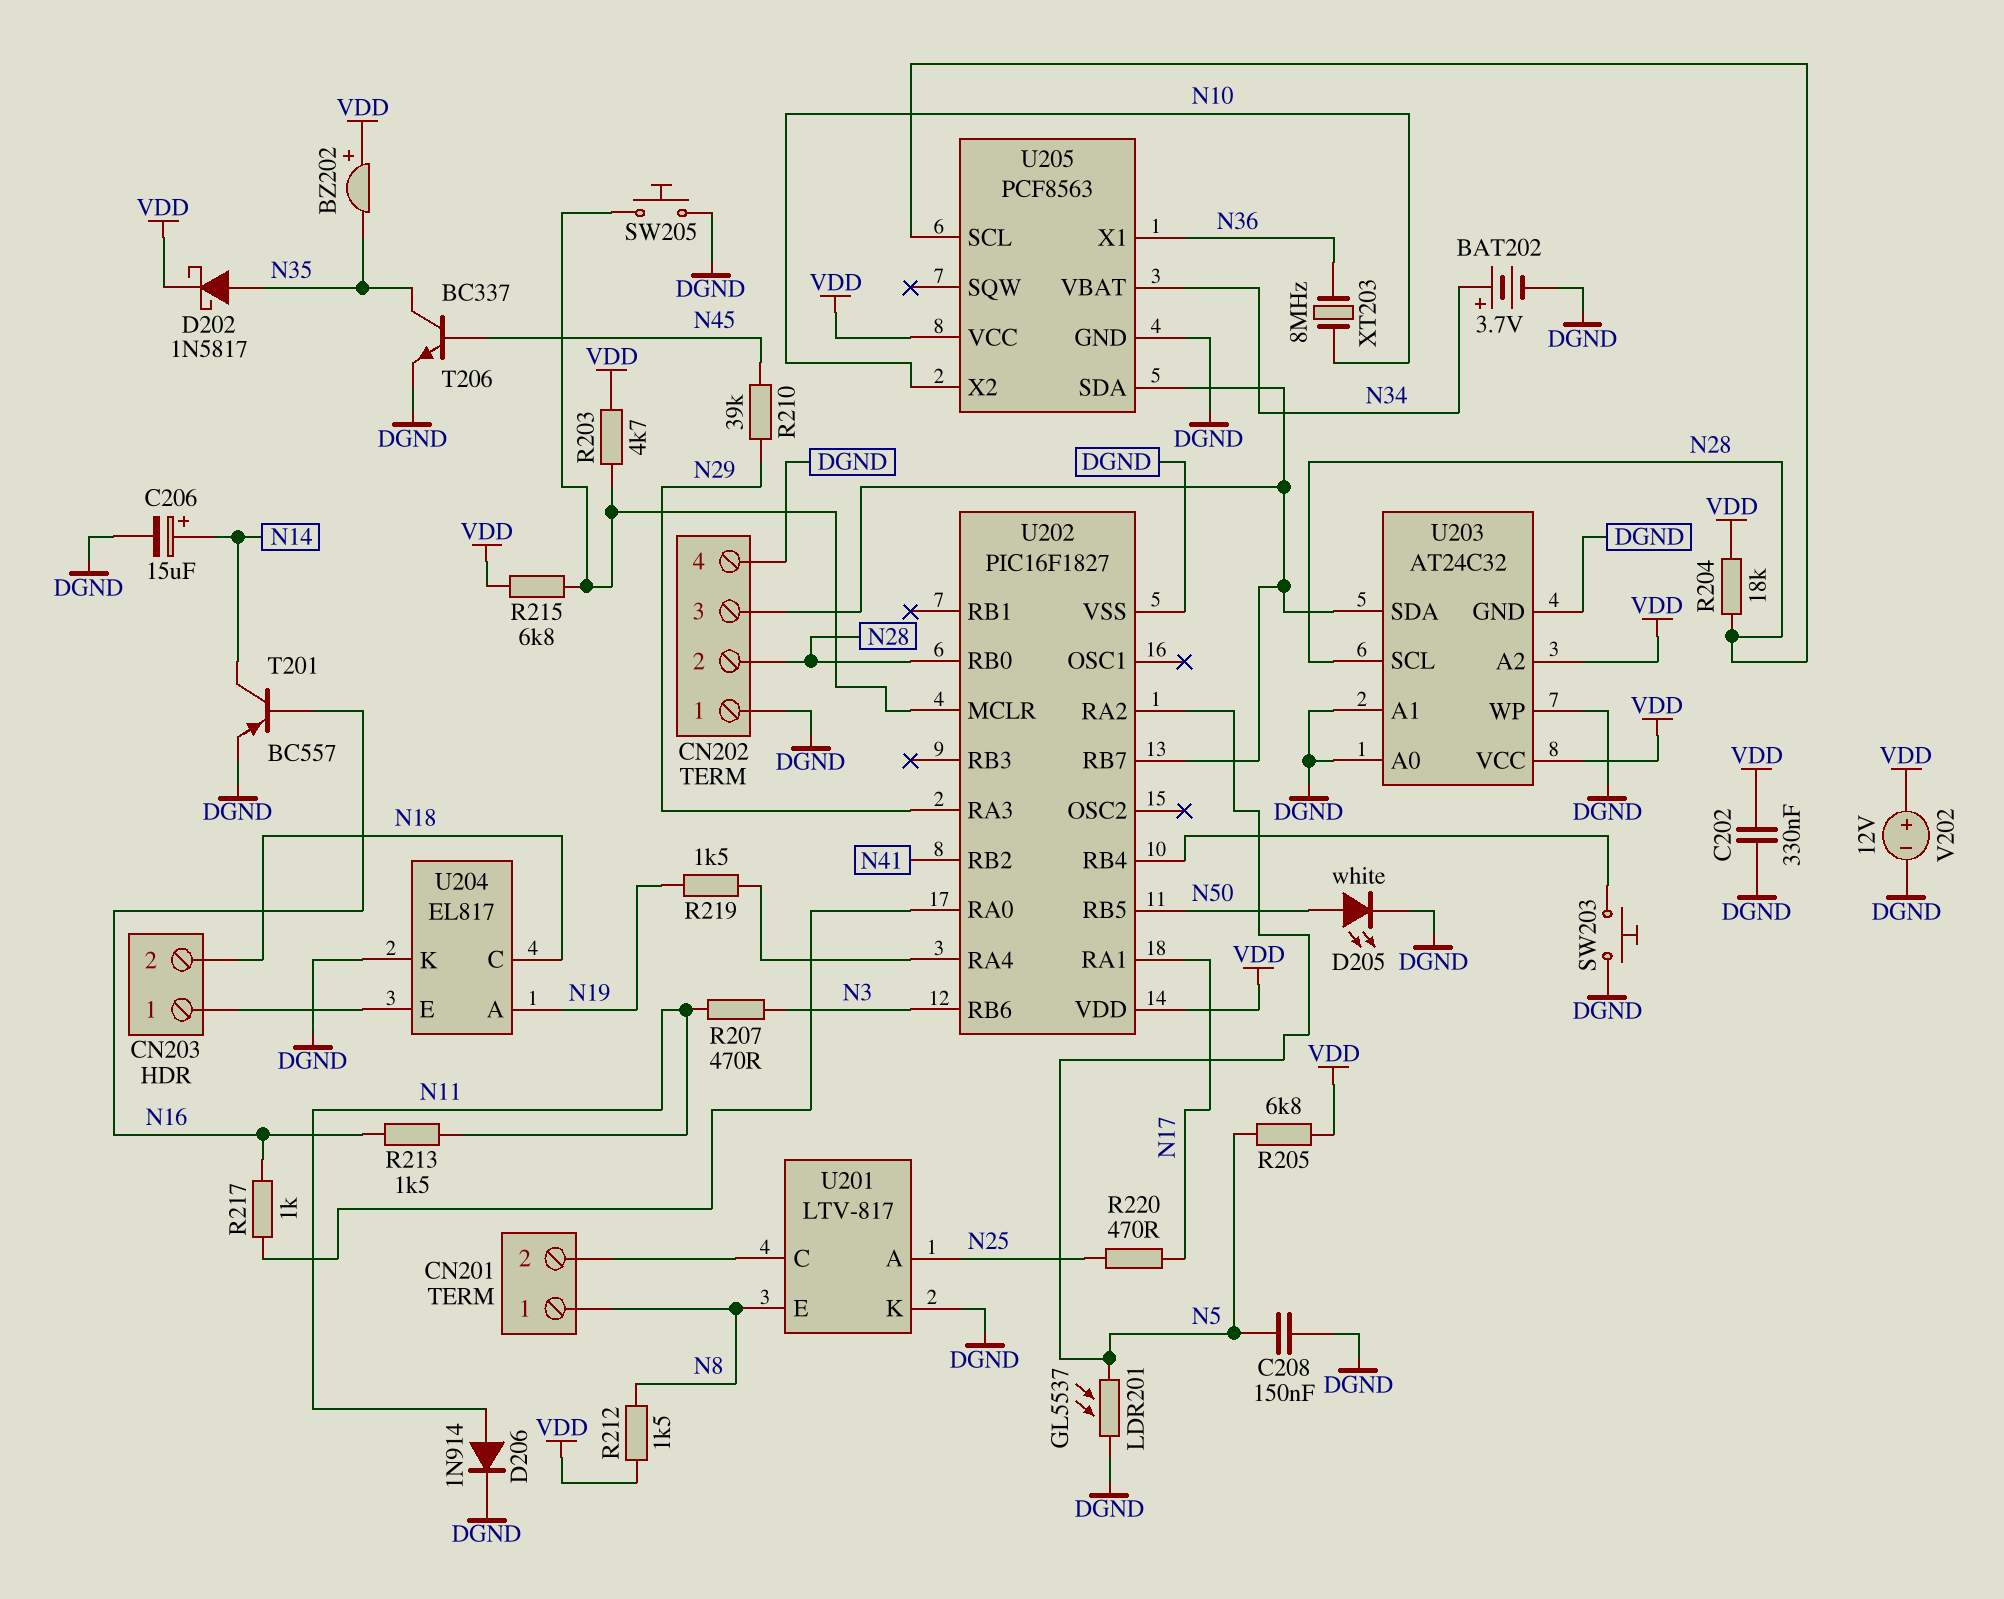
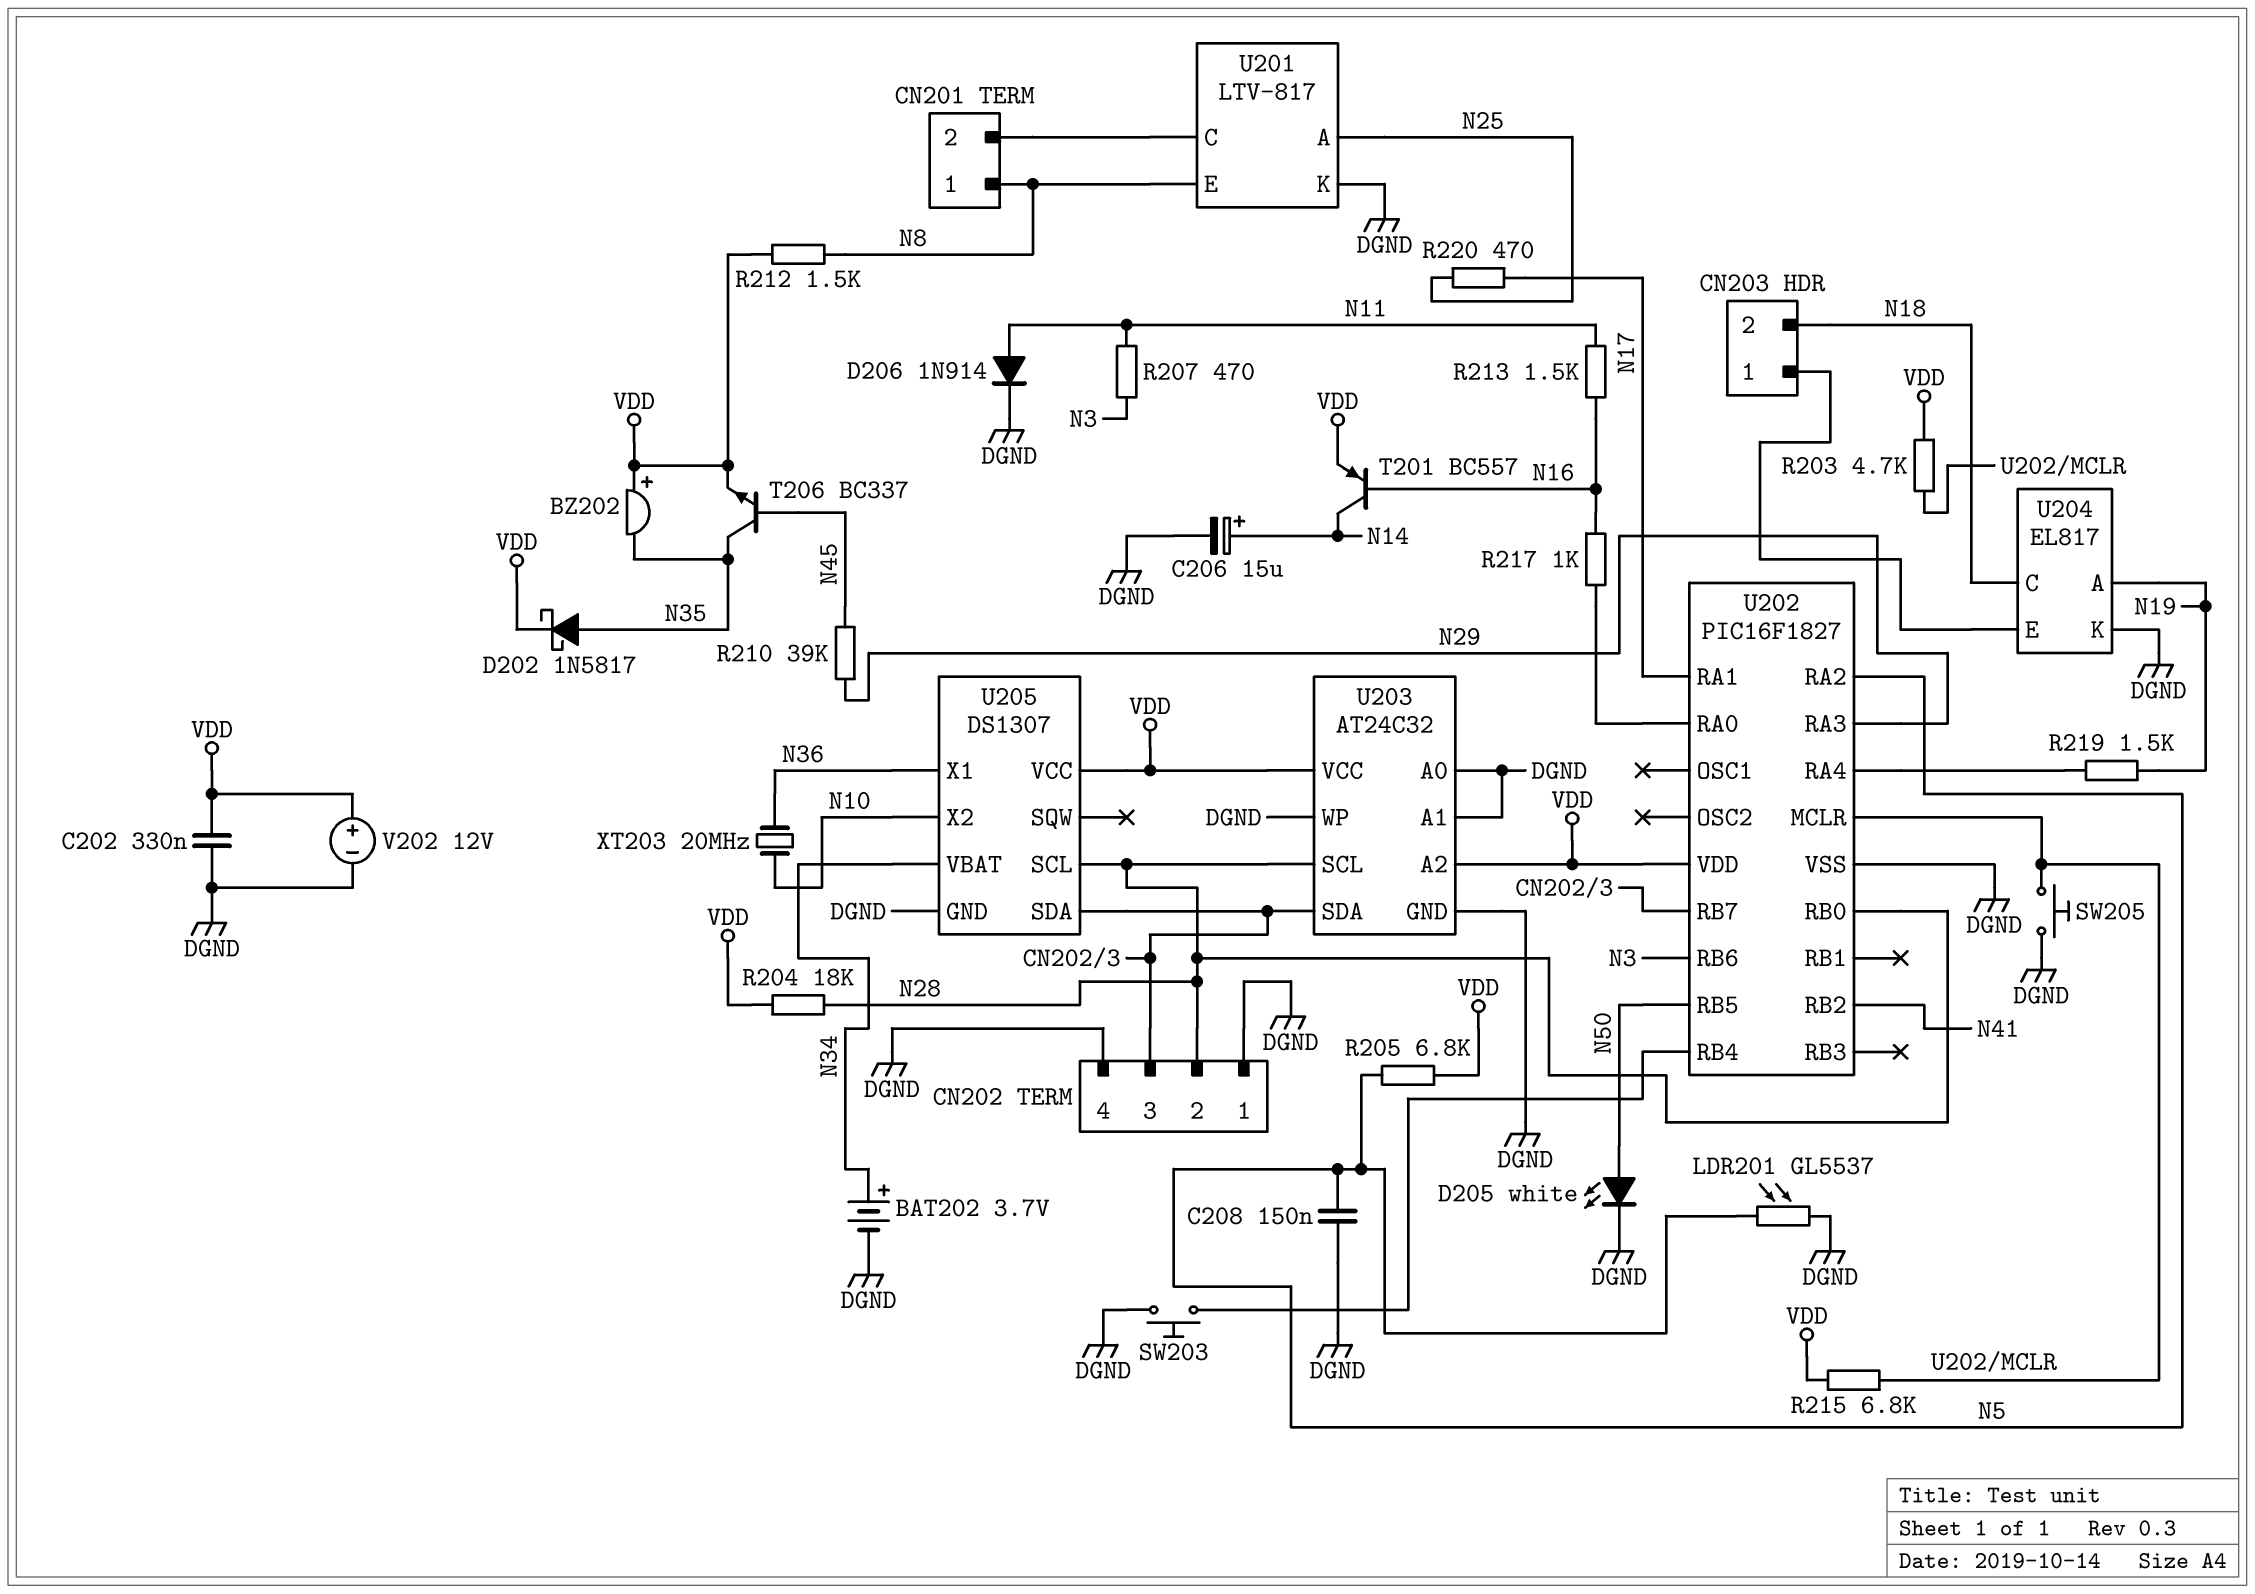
T201: PNP BC557 (B N16, C N14, E DGND) -> PNP BC557 (B N16, C N14, E VDD)
T206: NPN BC337 (B N45, C N35, E DGND) -> NPN BC337 (B N45, C N35, E VDD)
U205: PCF8563 -> DS1307
XT203: 8MHz (N10, N36) -> 20MHz (N10, N36)

